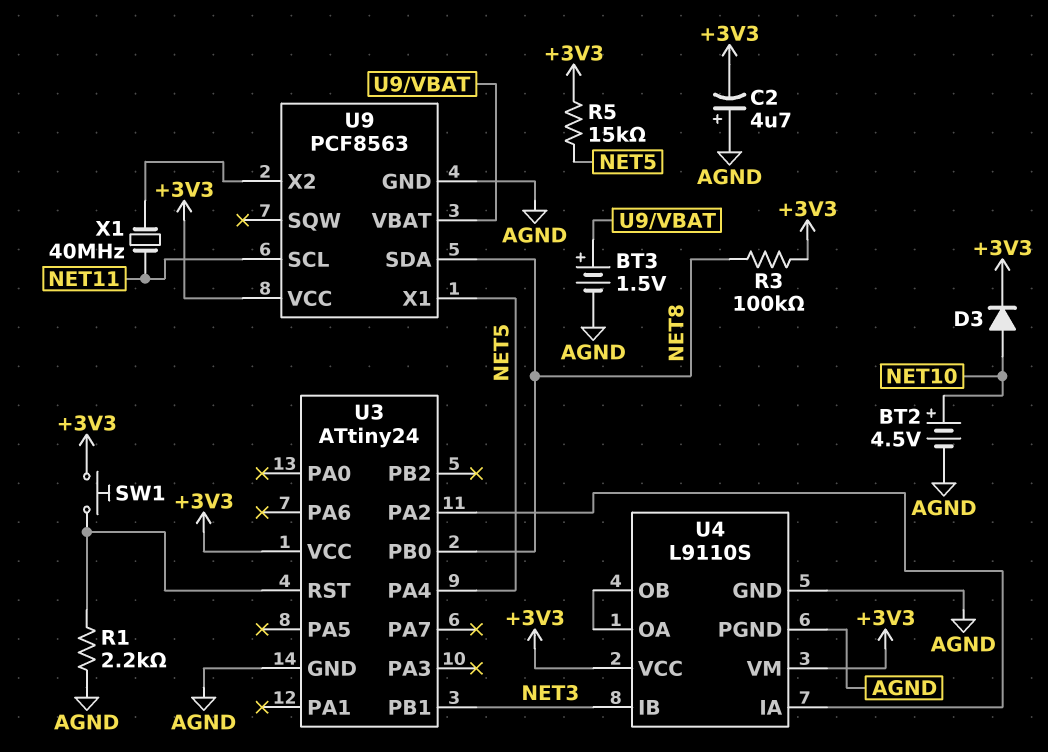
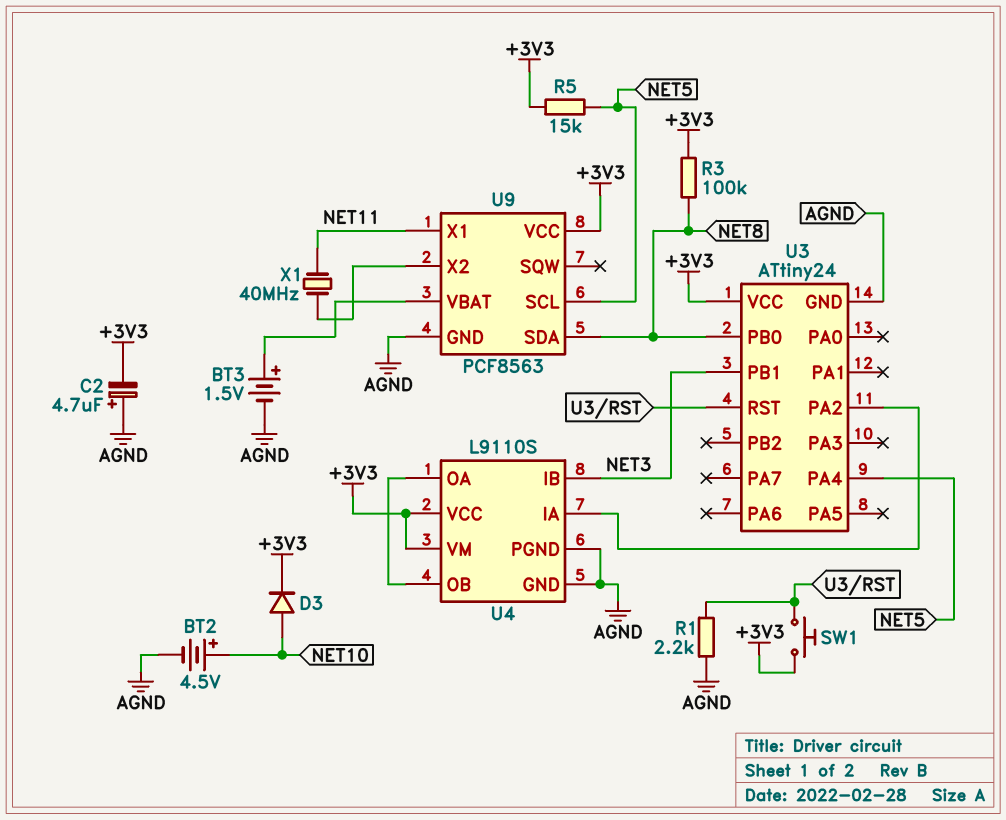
U9 pin SCL: NET11 -> NET5
U9 pin X1: NET5 -> NET11

